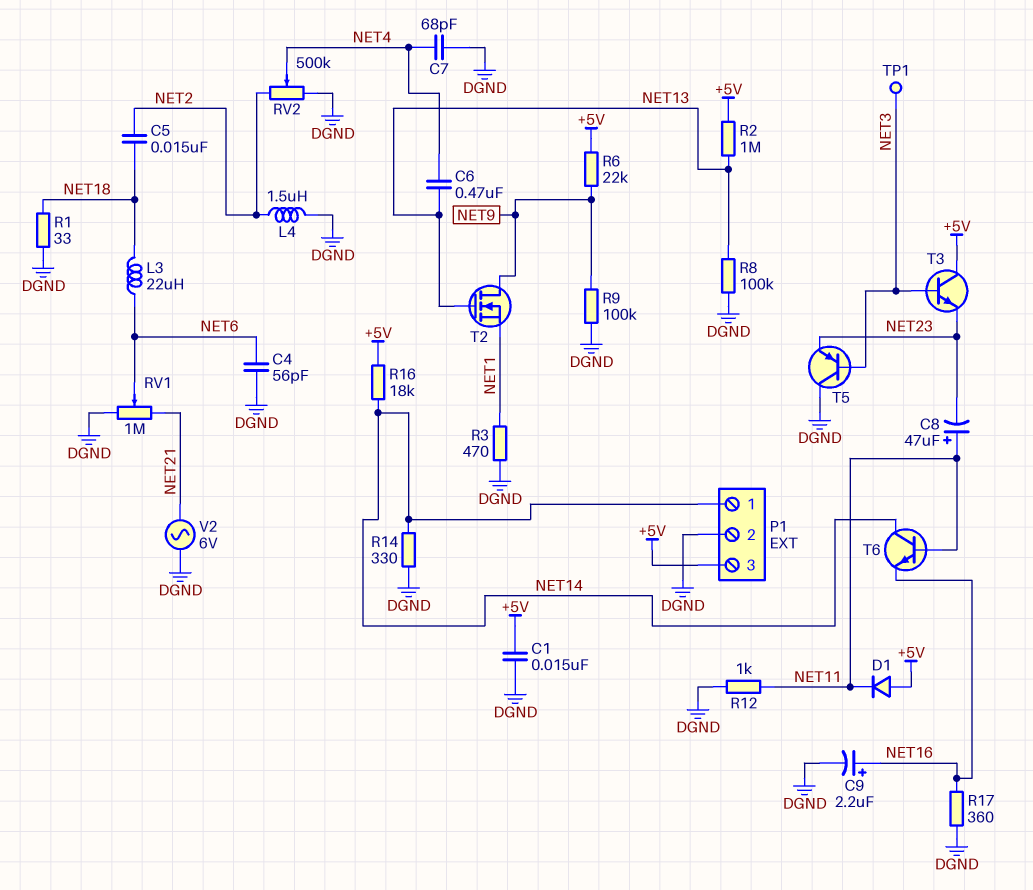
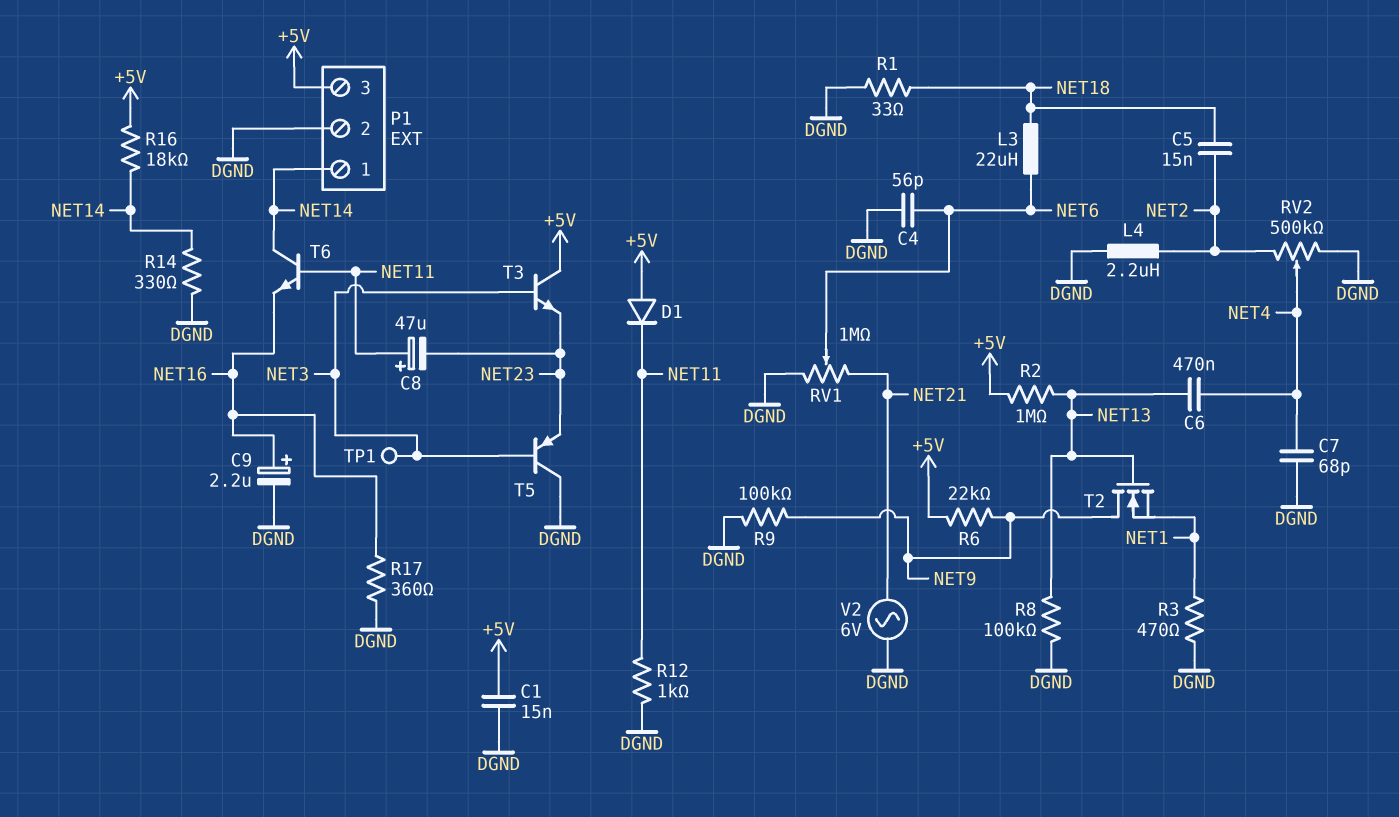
L4: 1.5uH (DGND, NET2) -> 2.2uH (DGND, NET2)

